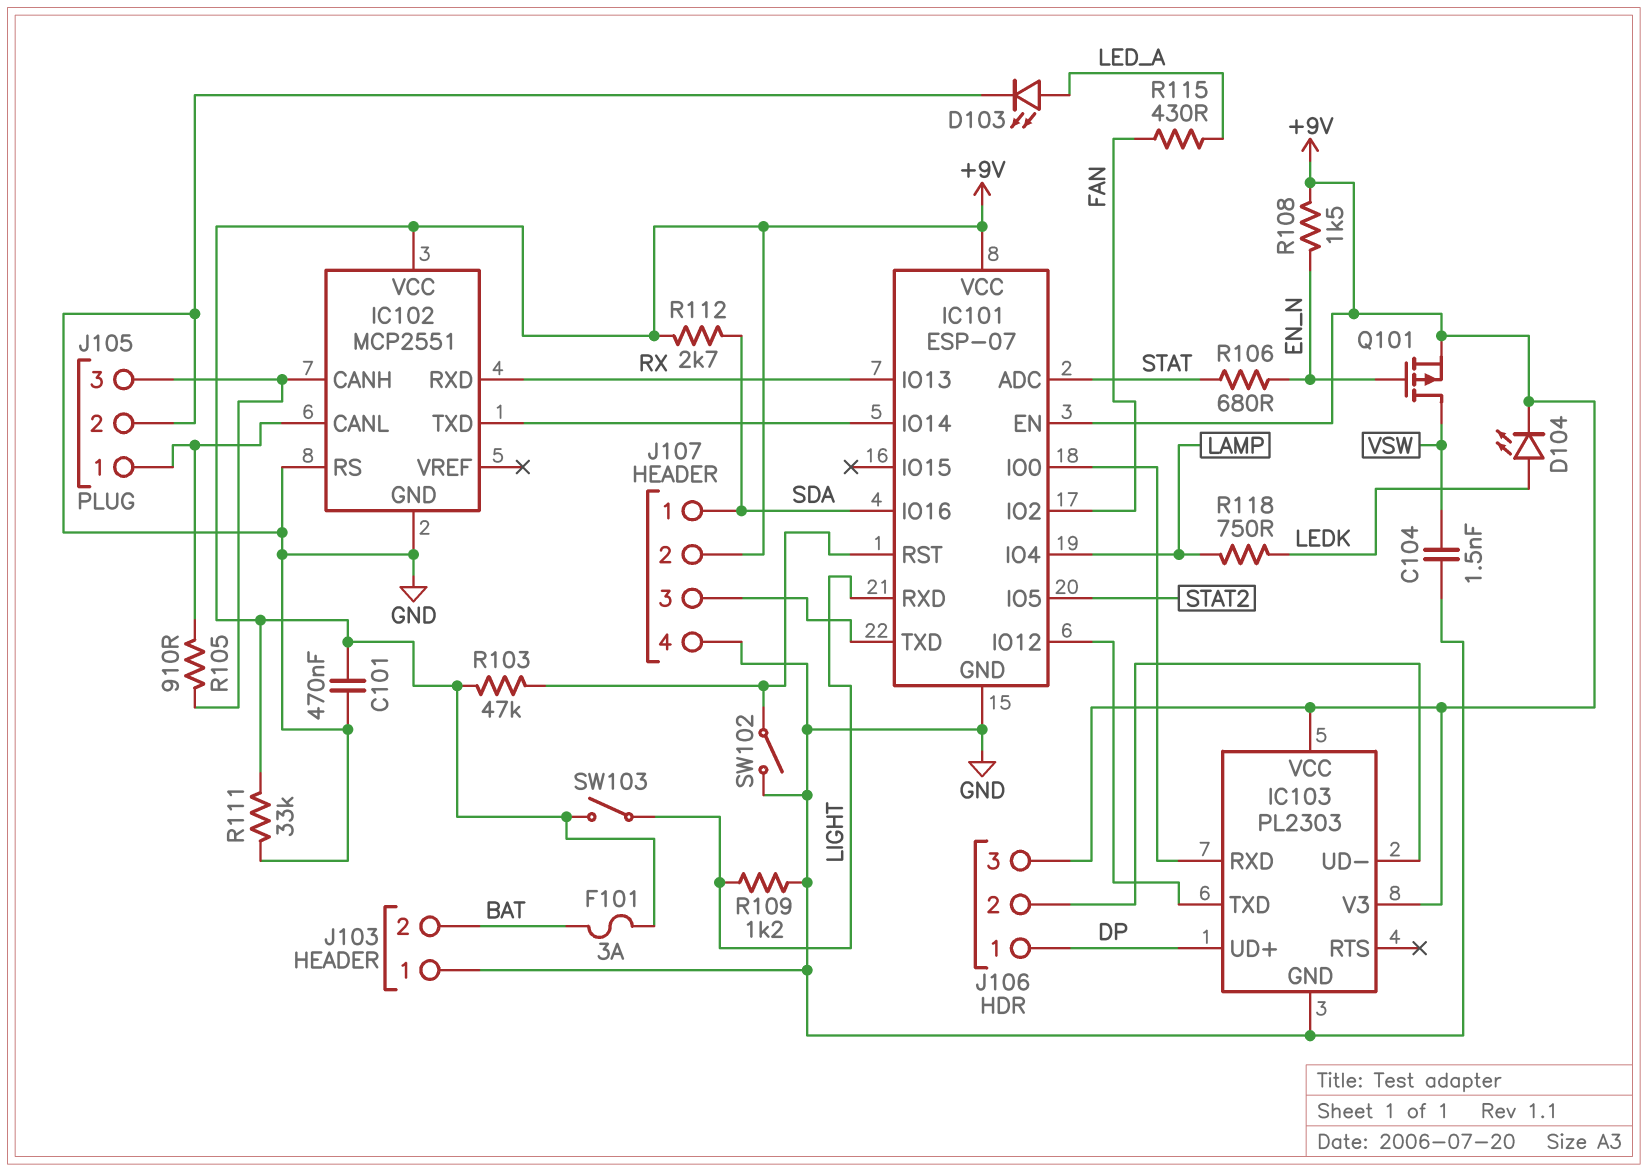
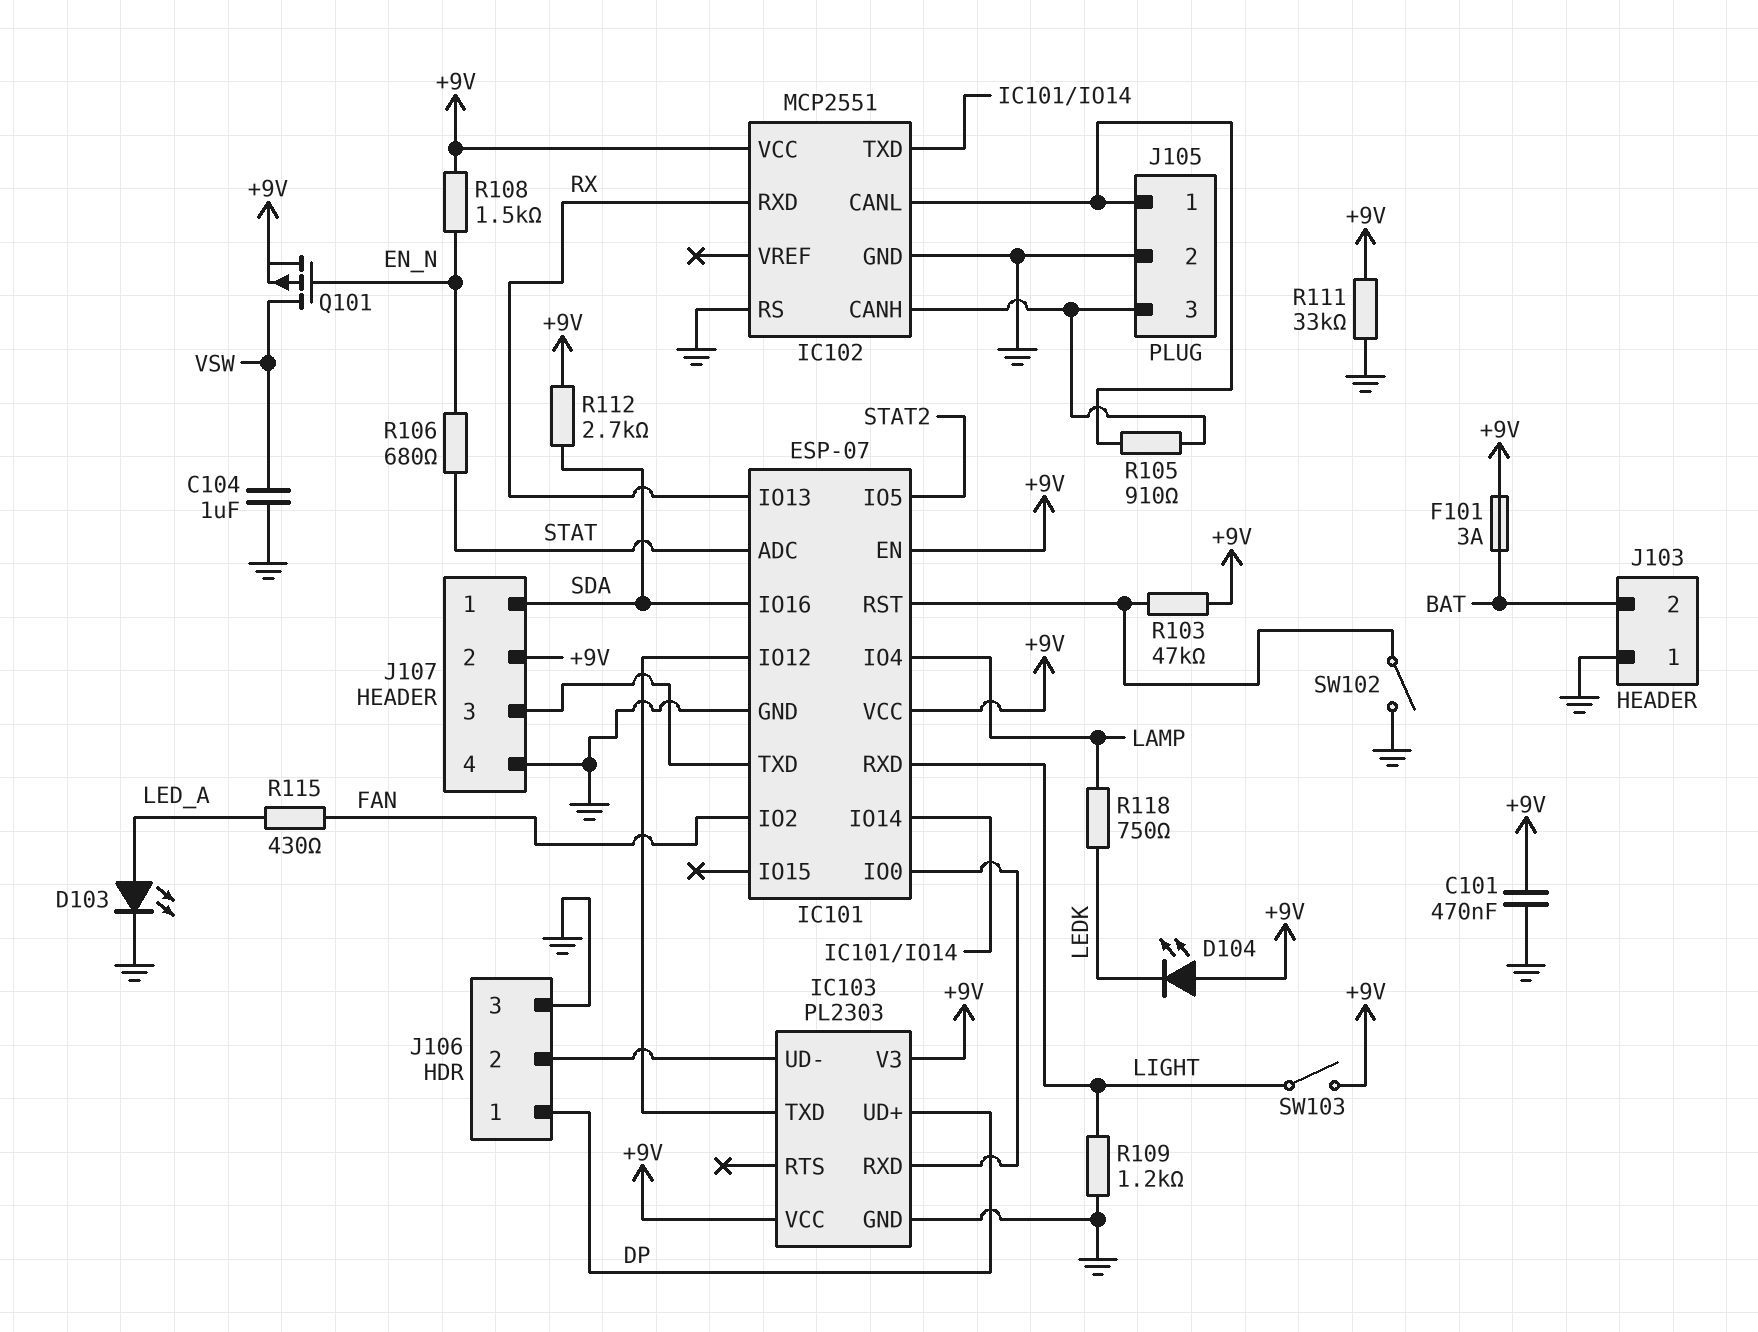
C104: 1.5nF (GND, VSW) -> 1uF (GND, VSW)
D104: LED (A LEDK, K +9V) -> LED (A +9V, K LEDK)
J106 pin 3: +9V -> GND

